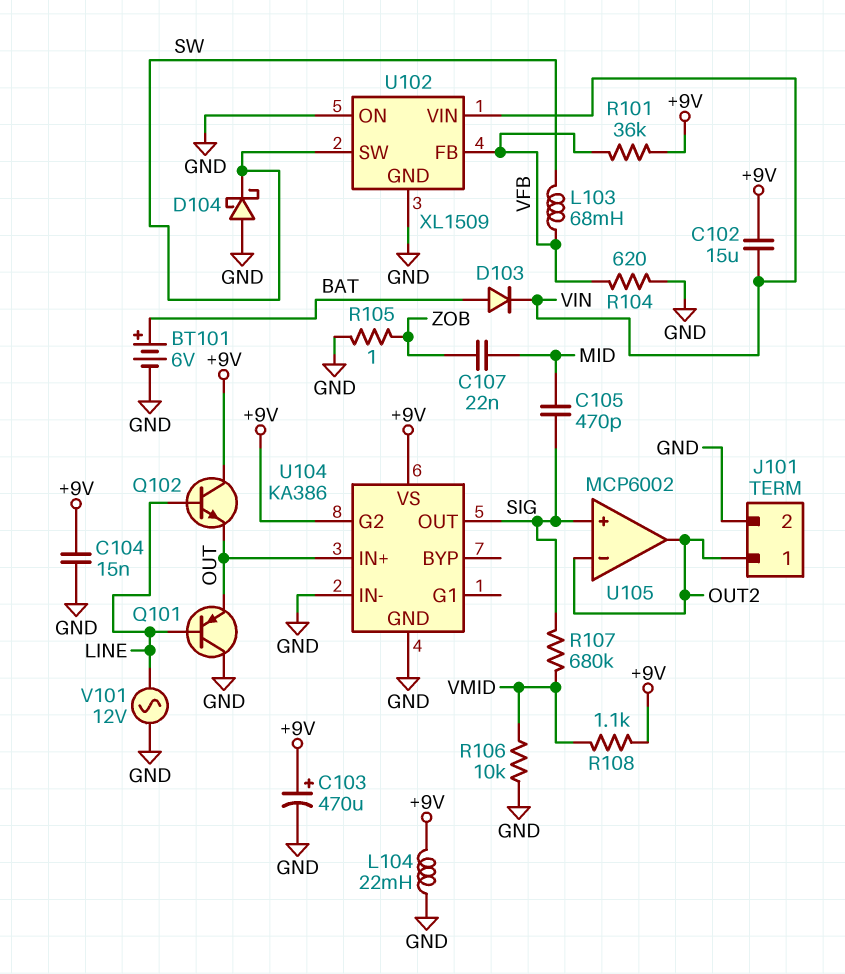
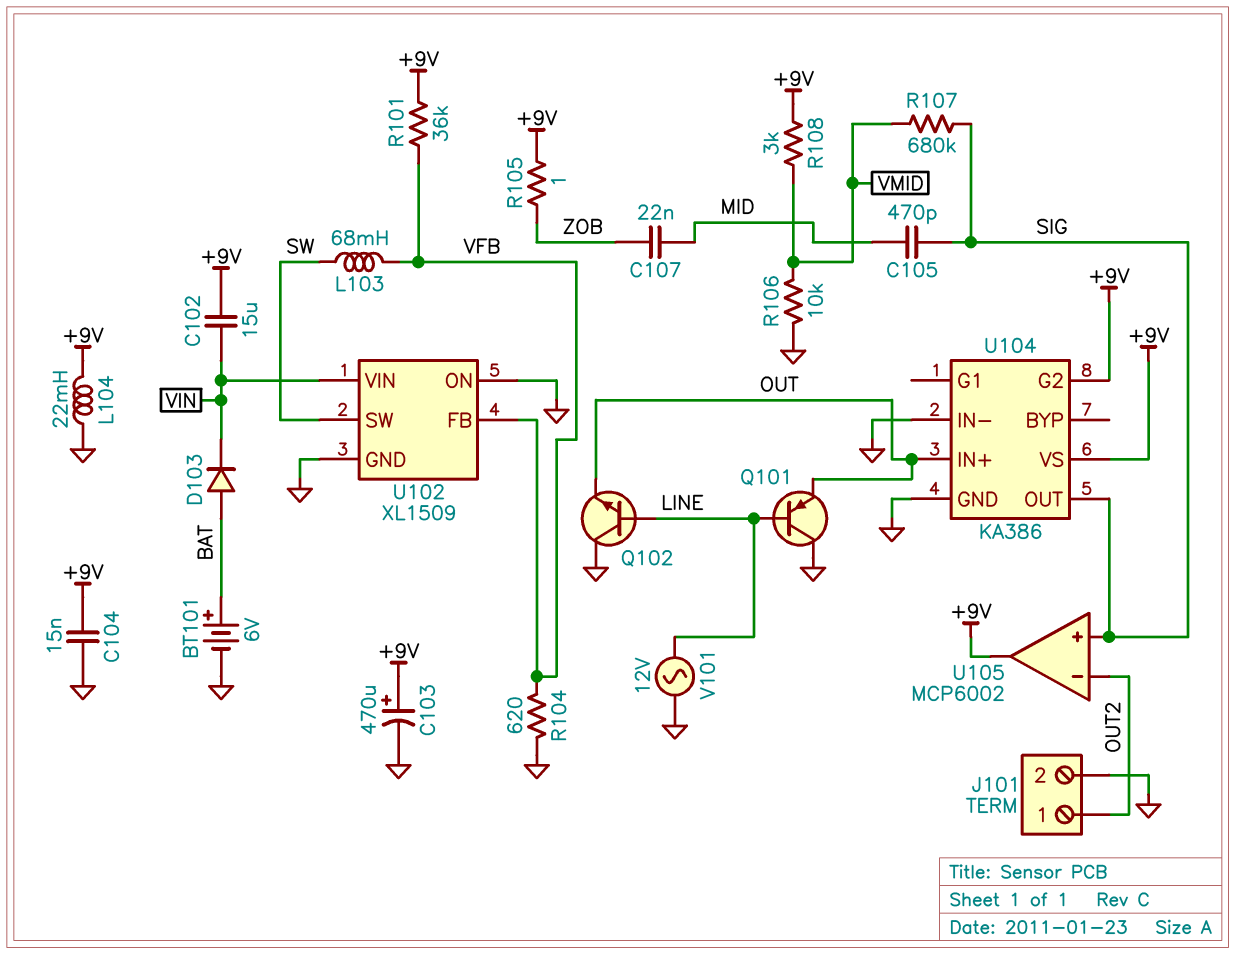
D104: schottky (A GND, K SW) -> none
Q102: NPN (B LINE, C +9V, E OUT) -> NPN (B LINE, C GND, E OUT)
R105: 1 (GND, ZOB) -> 1 (+9V, ZOB)
R108: 1.1k (+9V, VMID) -> 3k (+9V, VMID)
U105 pin out: OUT2 -> +9V

